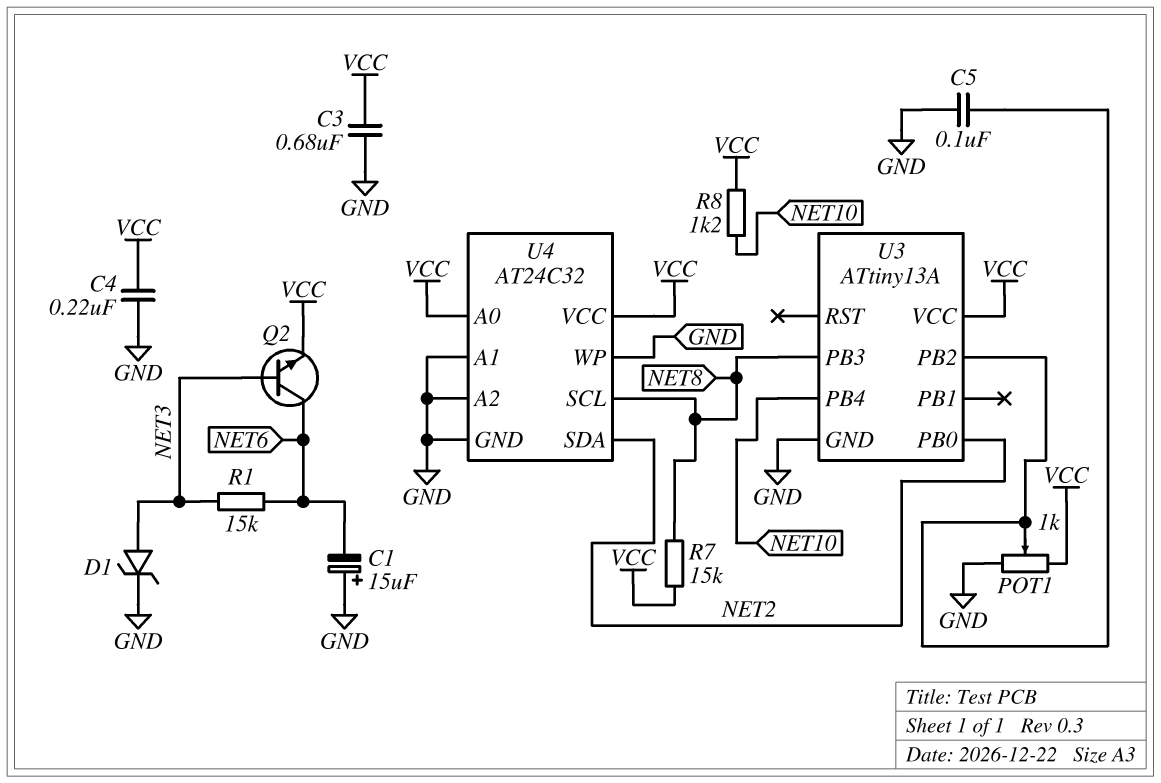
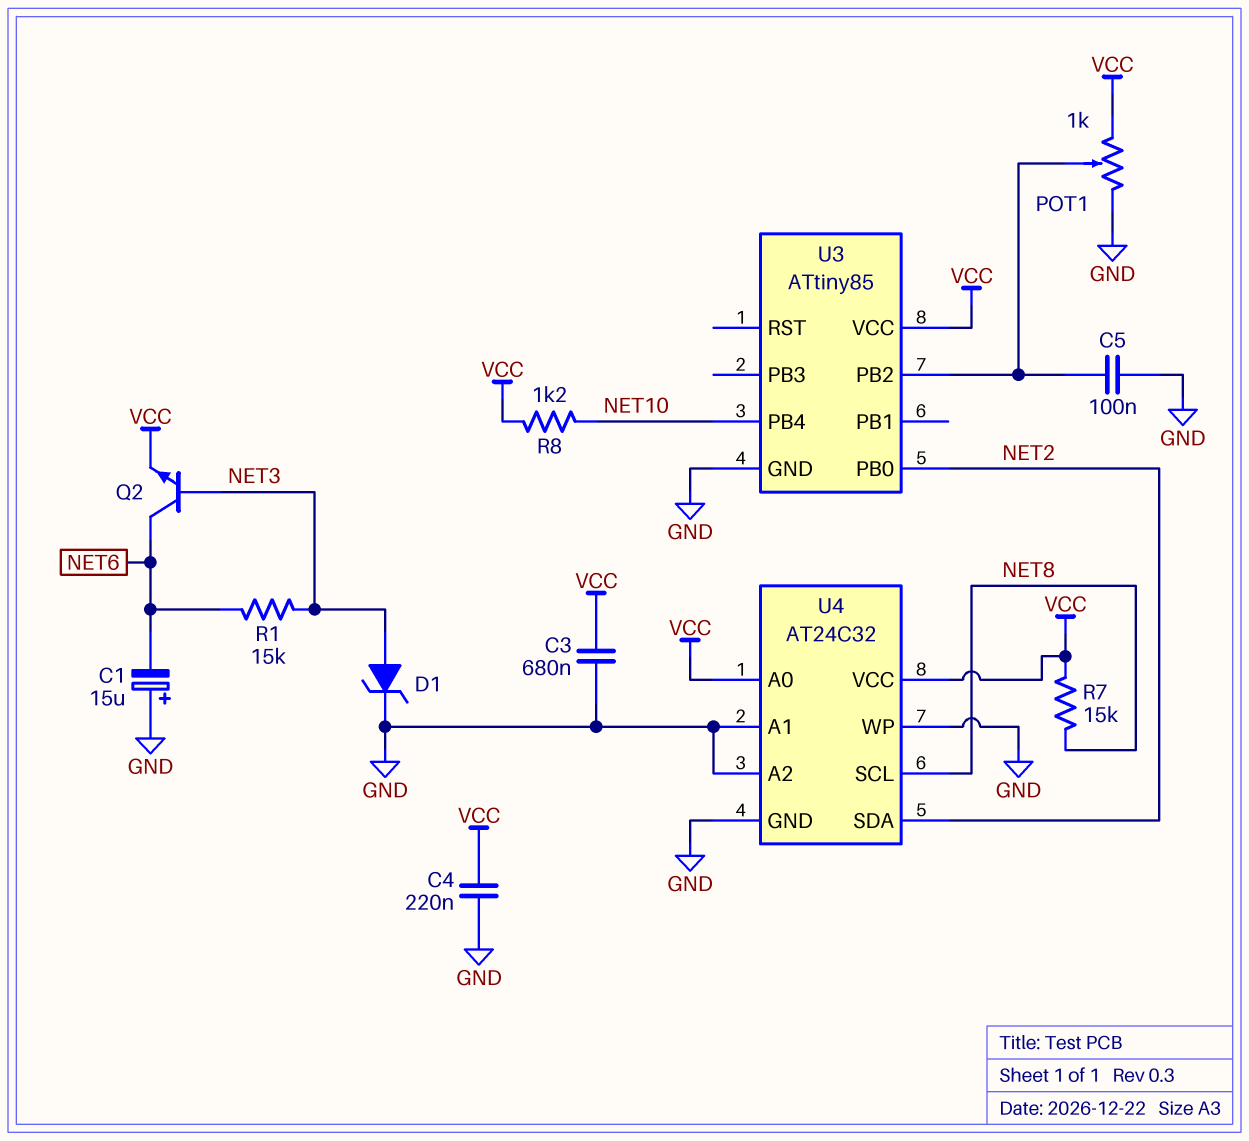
U3: ATtiny13A -> ATtiny85
U3 pin PB3: NET8 -> none

